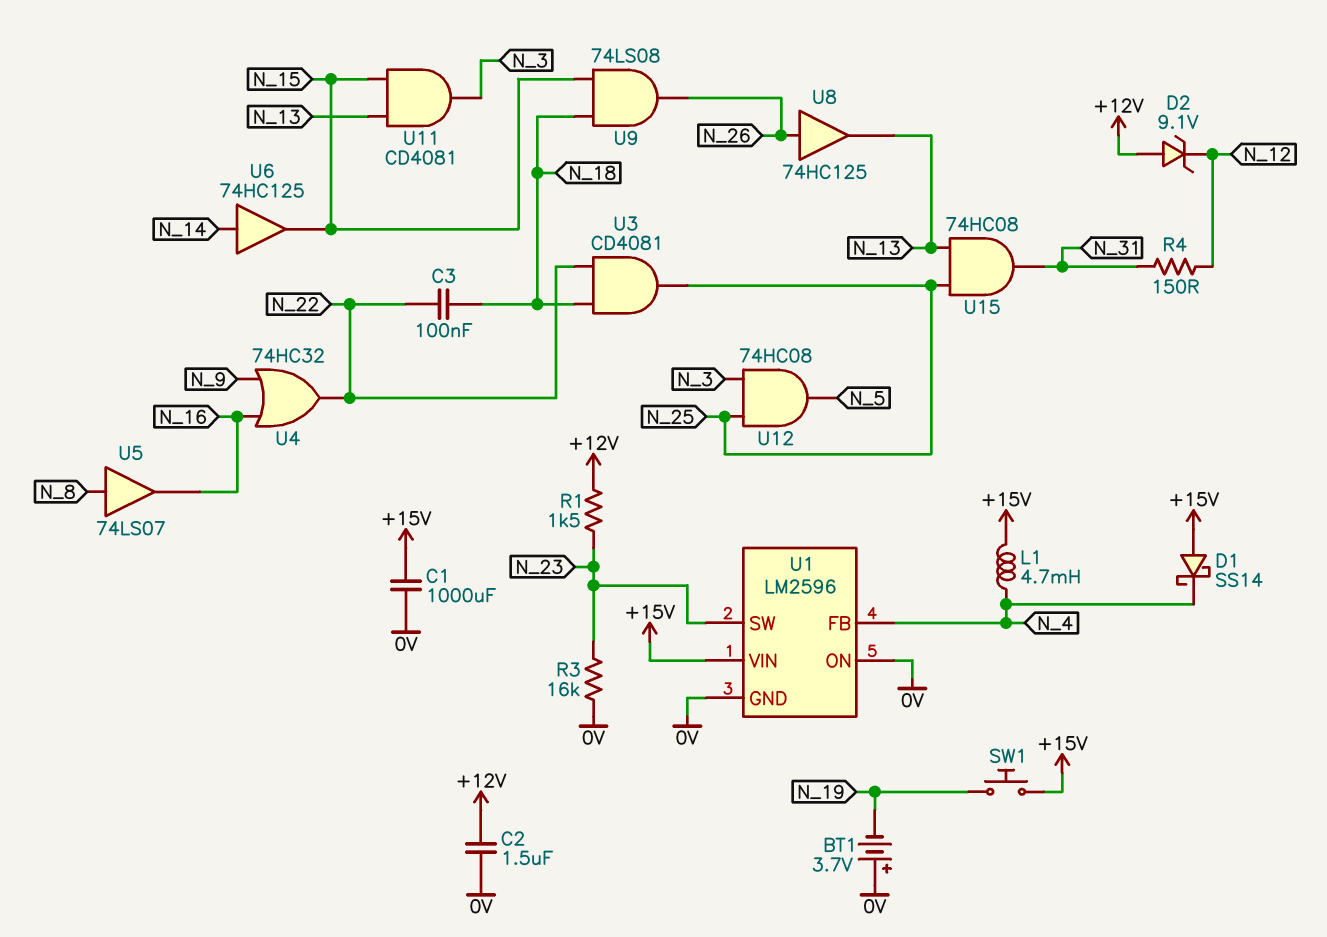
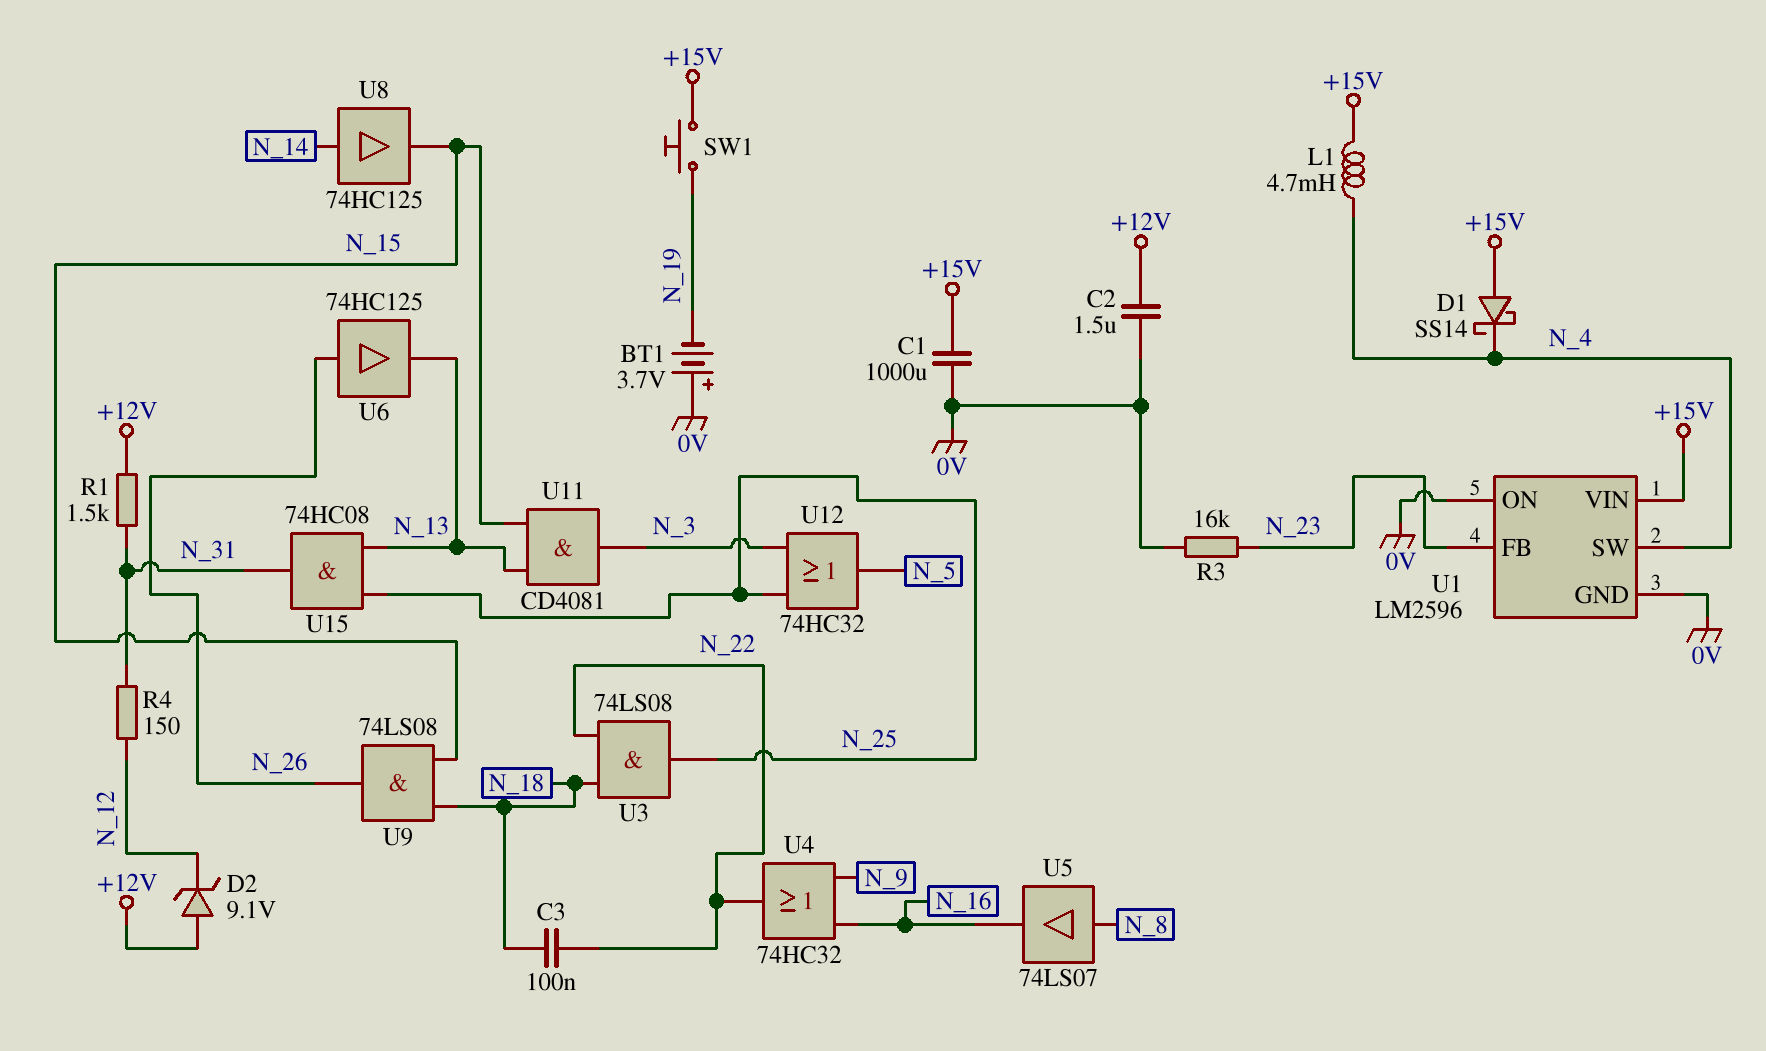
R1: 1.5k (+12V, N_23) -> 1.5k (+12V, N_31)
U1 pin FB: N_4 -> N_23
U1 pin SW: N_23 -> N_4
U3: AND CD4081 (in N_18, in N_22, out N_25) -> AND 74LS08 (in N_18, in N_22, out N_25)
U6: buffer 74HC125 (in N_14, out N_15) -> buffer 74HC125 (in N_26, out N_13)
U8: buffer 74HC125 (in N_26, out N_13) -> buffer 74HC125 (in N_14, out N_15)
U12: AND 74HC08 (in N_3, in N_25, out N_5) -> OR 74HC32 (in N_3, in N_25, out N_5)

